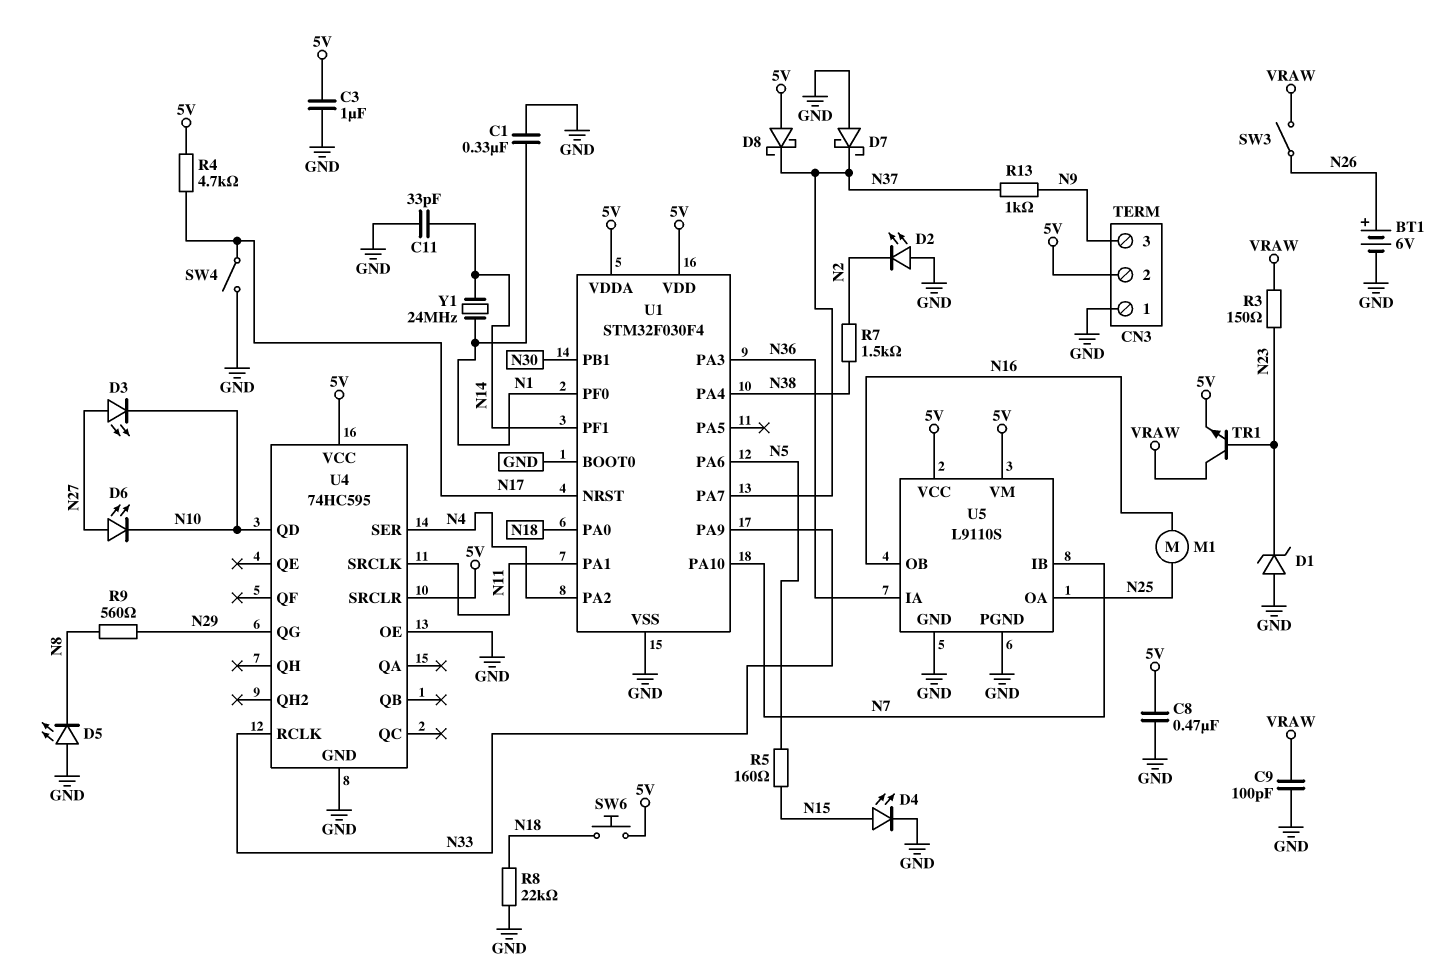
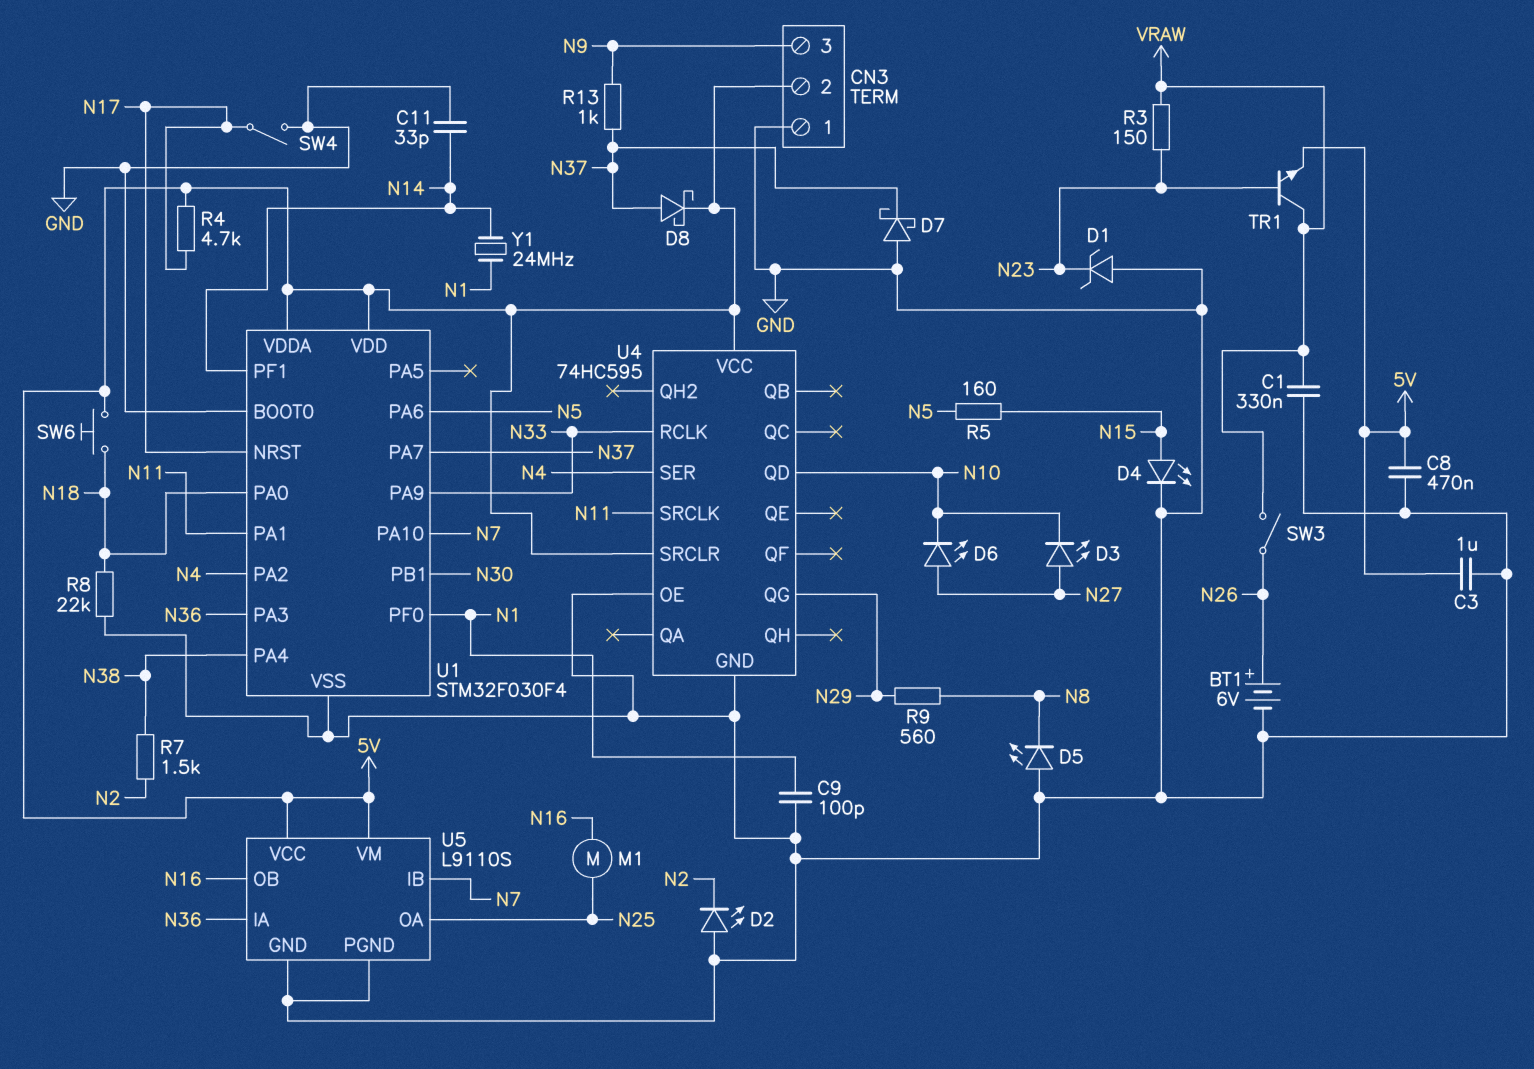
C1: 330nF (GND, N1) -> 330nF (GND, VRAW)
C9: 100pF (GND, VRAW) -> 100pF (GND, N1)
D8: schottky (A 5V, K N37) -> schottky (A N37, K 5V)

